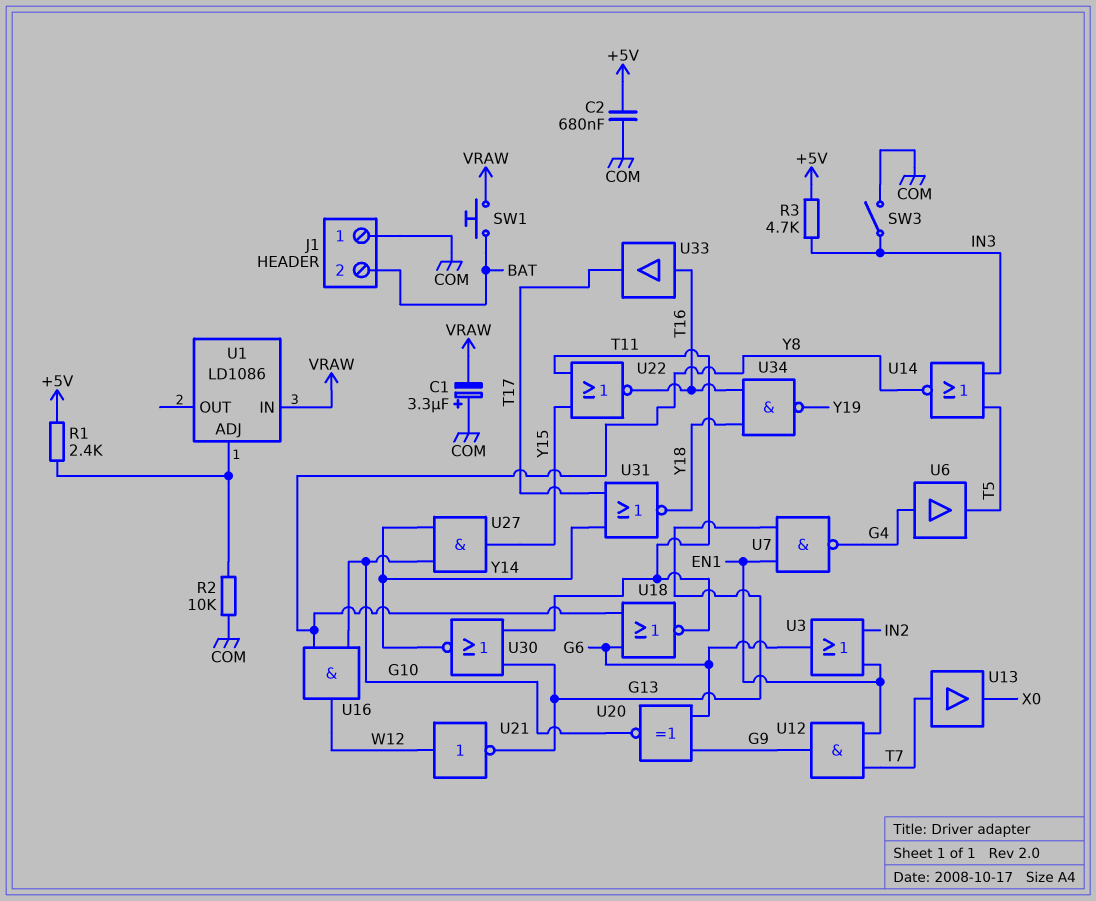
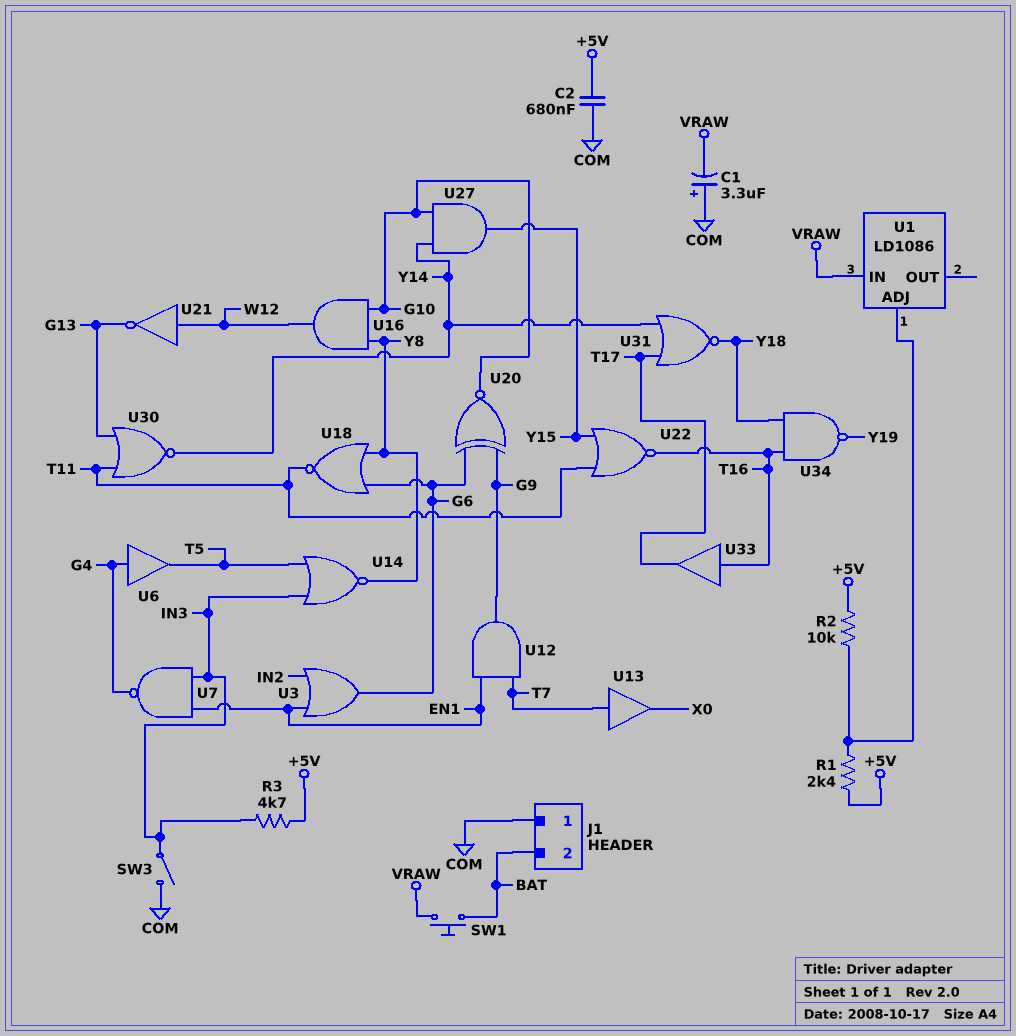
R2: 10k (COM, U1/ADJ) -> 10k (+5V, U1/ADJ)
U7: NAND (in EN1, in G13, out G4) -> NAND (in EN1, in IN3, out G4)

